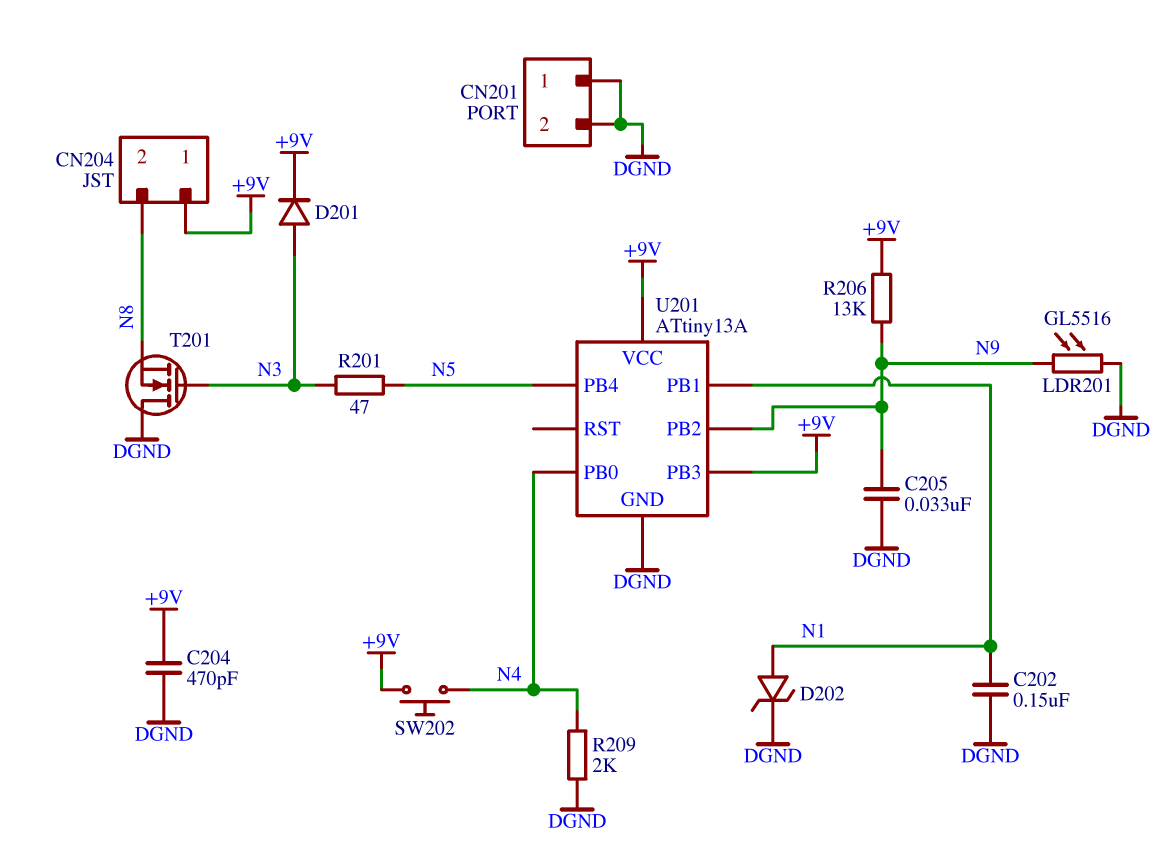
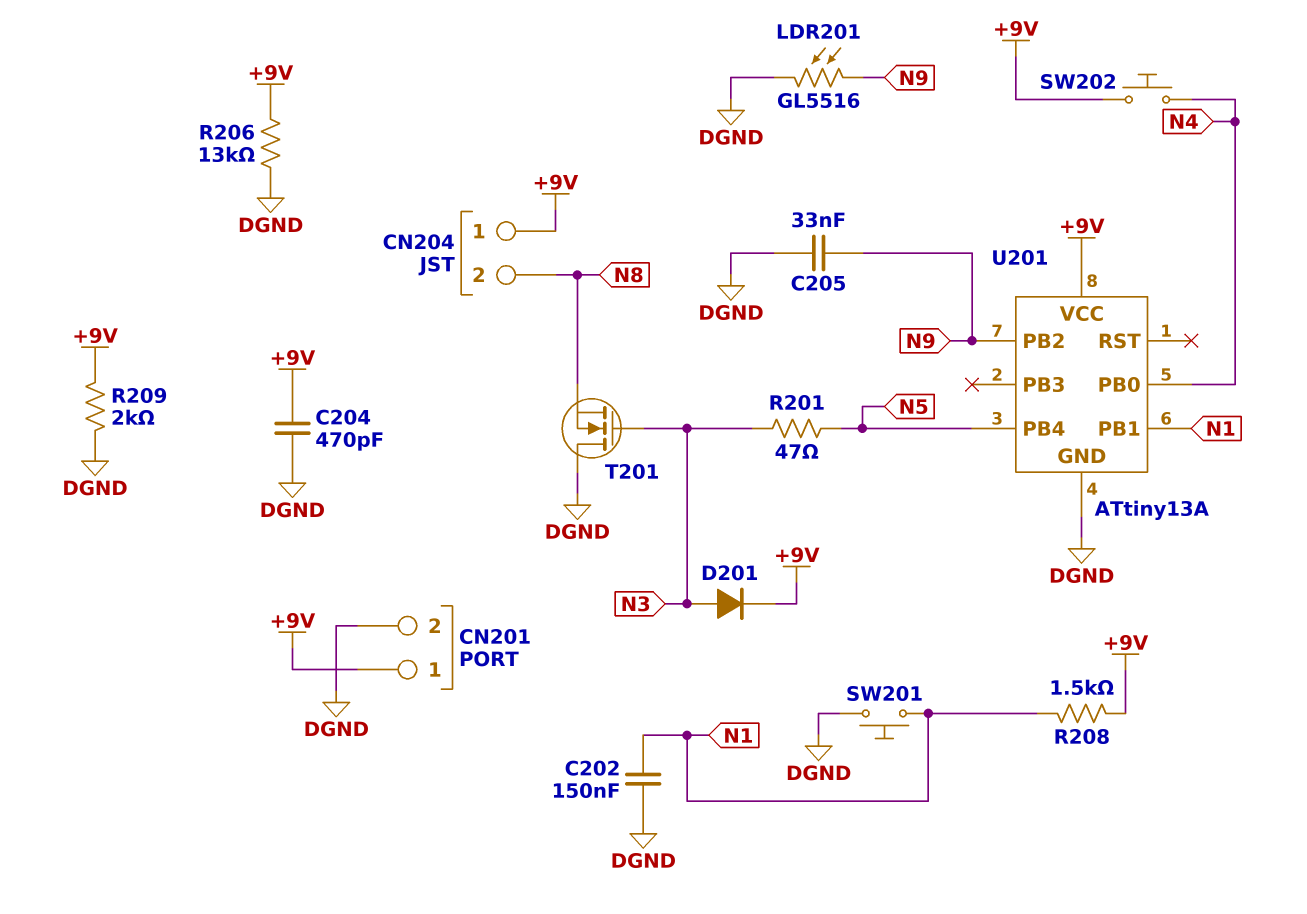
CN201 pin 1: DGND -> +9V
D202: zener (A N1, K DGND) -> none
R206: 13k (+9V, N9) -> 13k (+9V, DGND)
R208: none -> 1.5k (+9V, N1)
R209: 2k (DGND, N4) -> 2k (+9V, DGND)
SW201: none -> button (DGND, N1)
U201 pin PB3: +9V -> none

